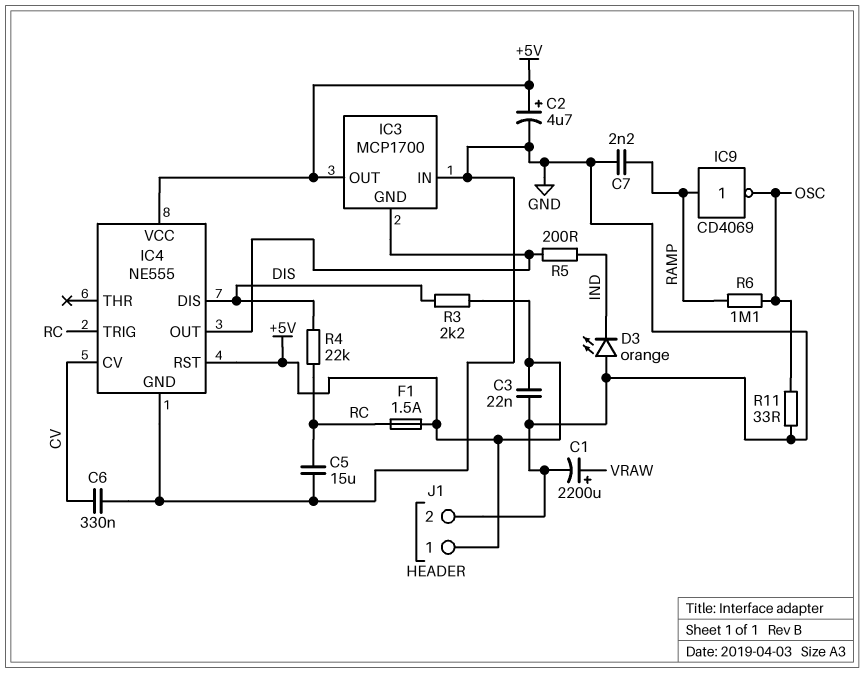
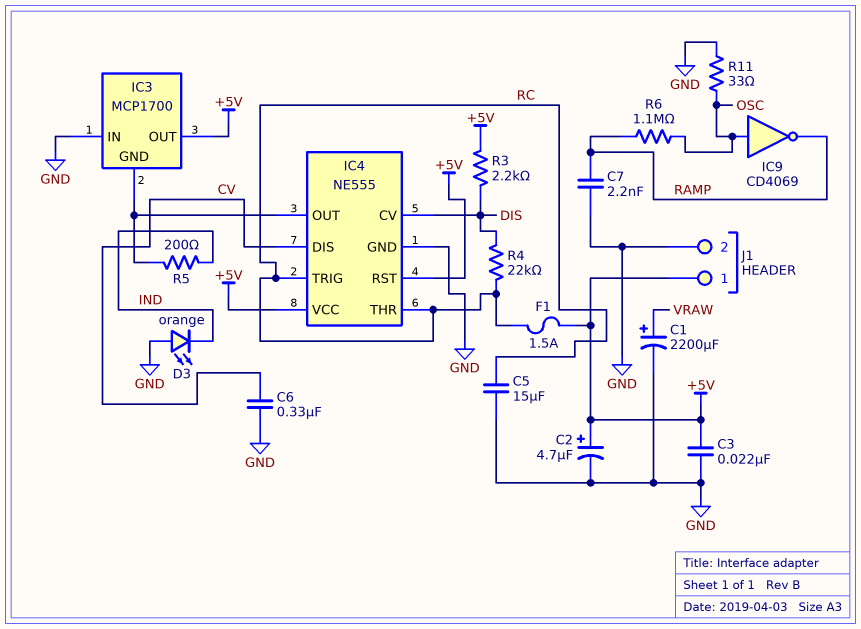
IC4 pin CV: CV -> DIS
IC4 pin DIS: DIS -> CV
IC4 pin THR: none -> RC
IC9: NOT CD4069 (in RAMP, out OSC) -> NOT CD4069 (in OSC, out RAMP)

